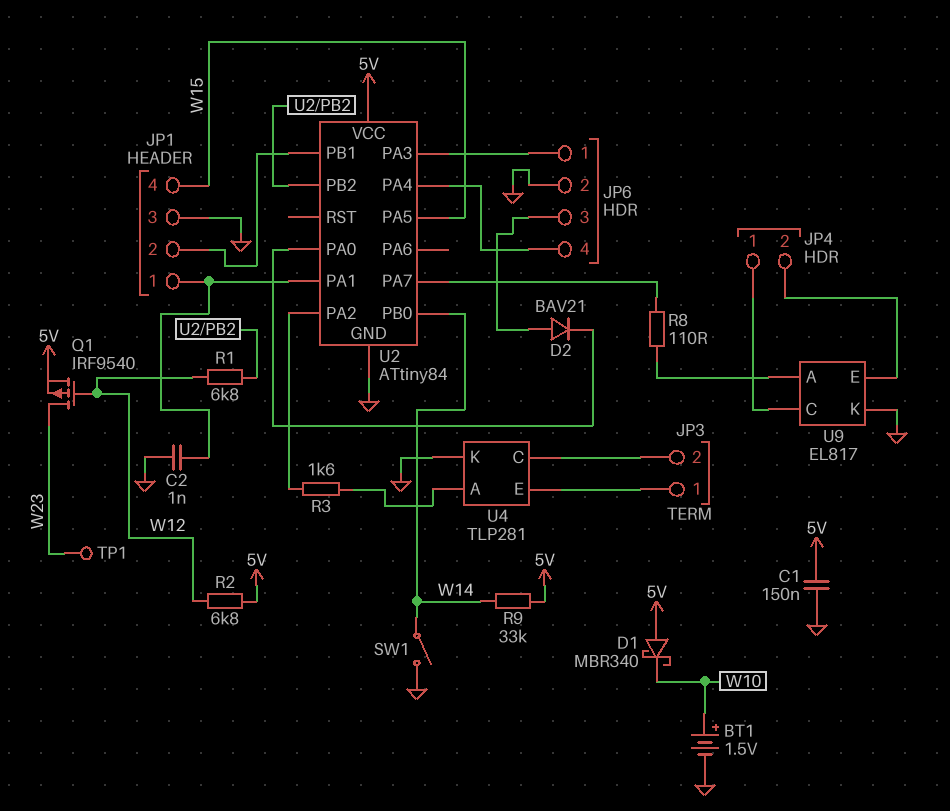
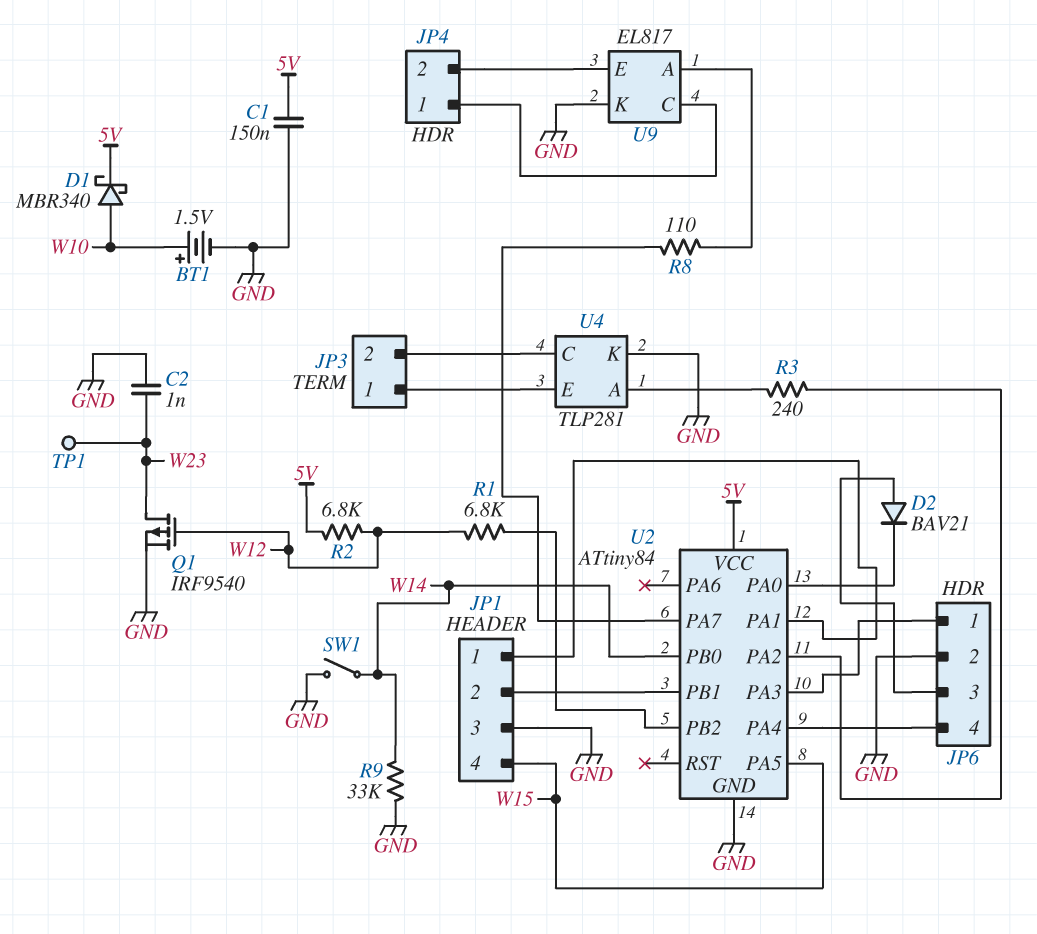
C2: 1nF (GND, JP1/1) -> 1nF (GND, W23)
D1: schottky MBR340 (A 5V, K W10) -> schottky MBR340 (A W10, K 5V)
Q1: PMOS IRF9540 (G W12, D W23, S 5V) -> PMOS IRF9540 (G W12, D W23, S GND)
R3: 1.6k (U2/PA2, U4/A) -> 240 (U2/PA2, U4/A)
R9: 33k (5V, W14) -> 33k (GND, W14)

